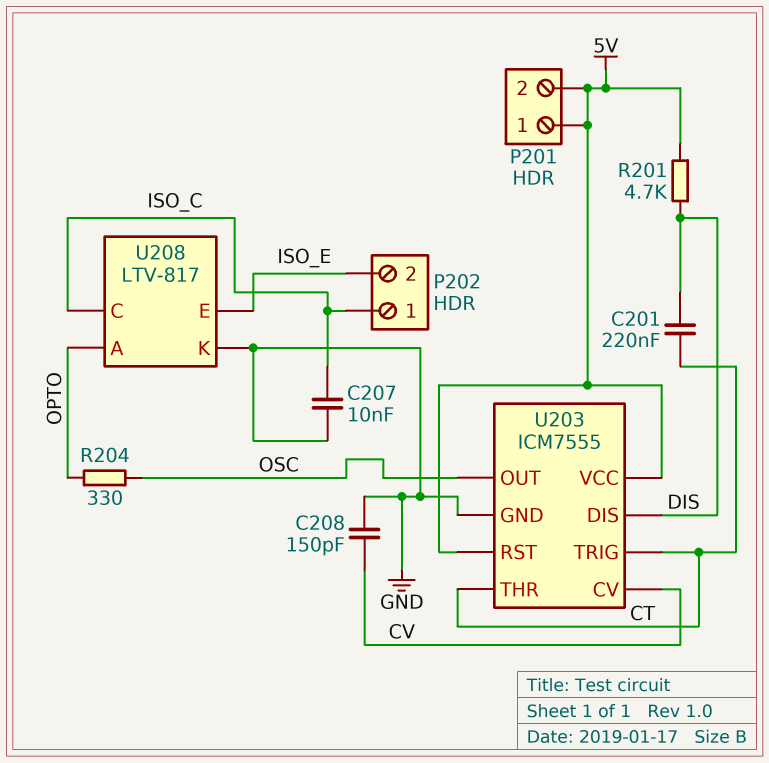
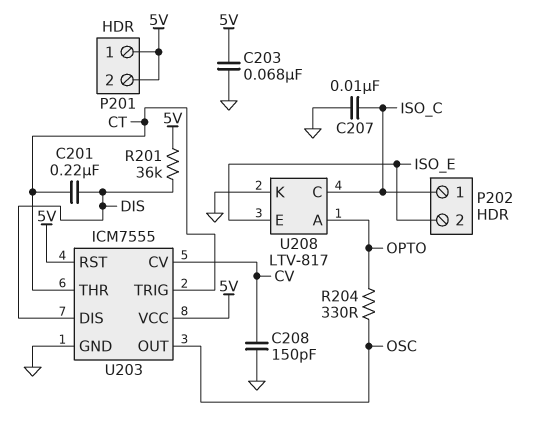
C203: none -> 68nF (5V, GND)
R201: 4.7k (5V, DIS) -> 36k (5V, DIS)

